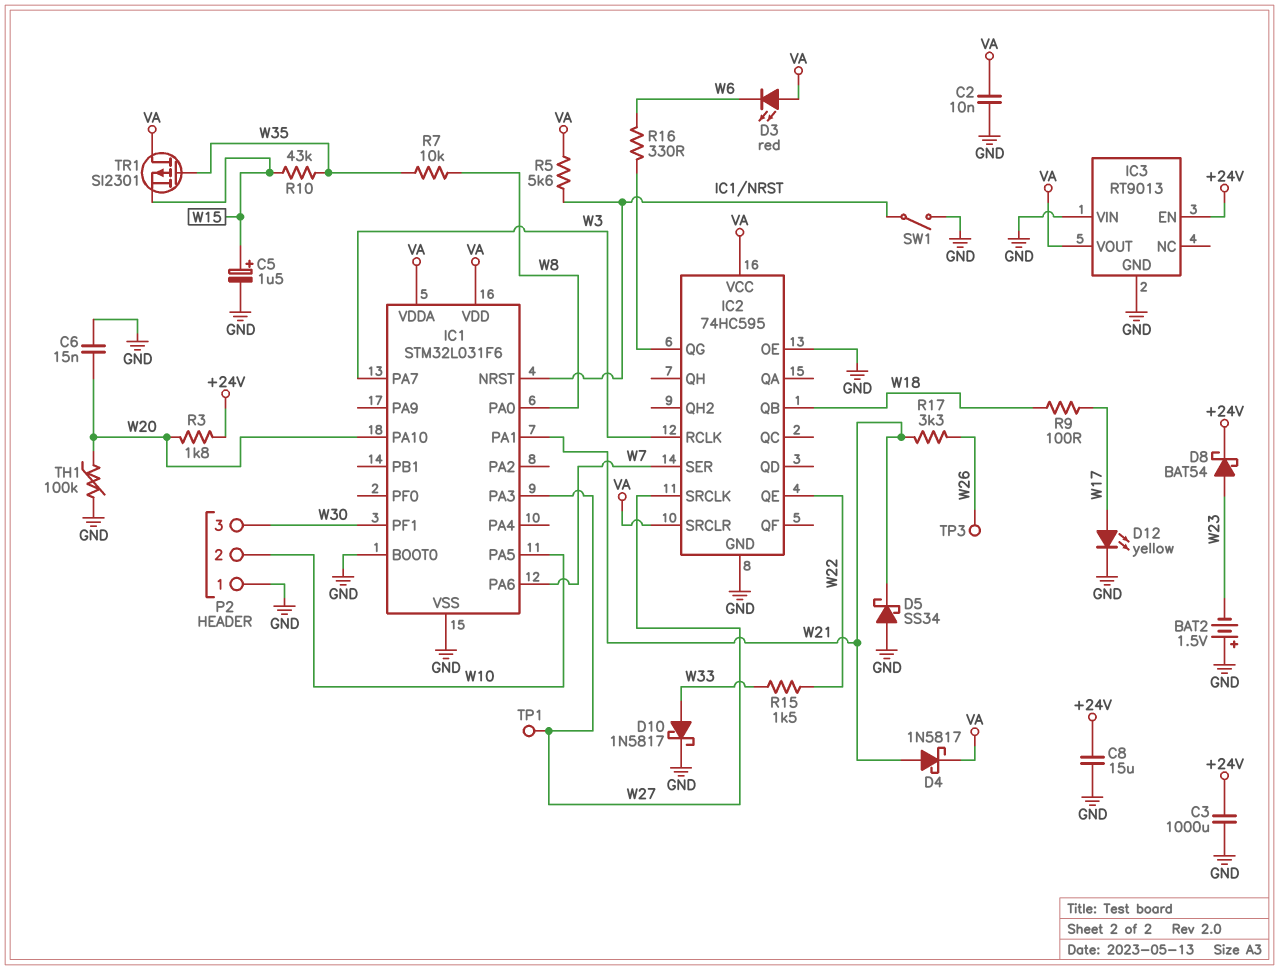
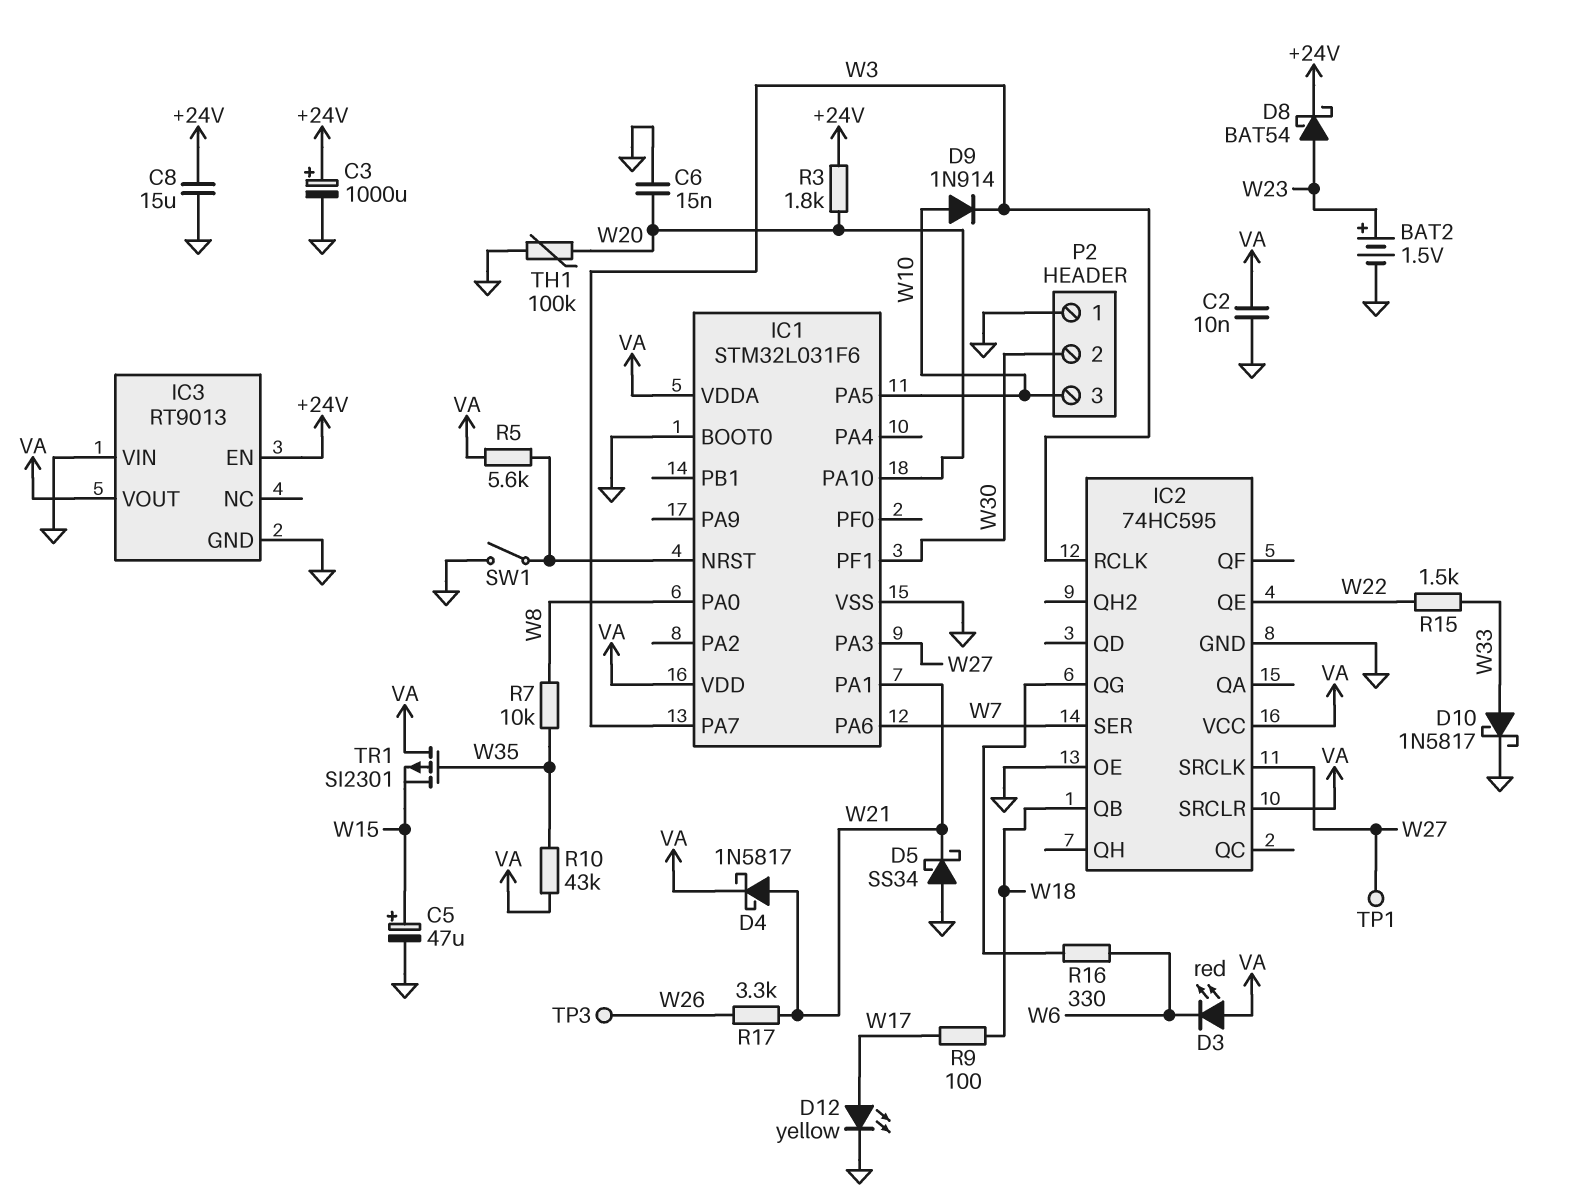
BAT2: 1.5V (plus GND, minus W23) -> 1.5V (plus W23, minus GND)
C3: 1000uF (+24V, GND) -> 1000uF (plus +24V, minus GND)
C5: 1.5uF (plus W15, minus GND) -> 47uF (plus W15, minus GND)
D9: none -> diode 1N914 (A W10, K W3)
P2 pin 2: W10 -> W30
P2 pin 3: W30 -> W10
R10: 43k (W15, W35) -> 43k (VA, W35)

